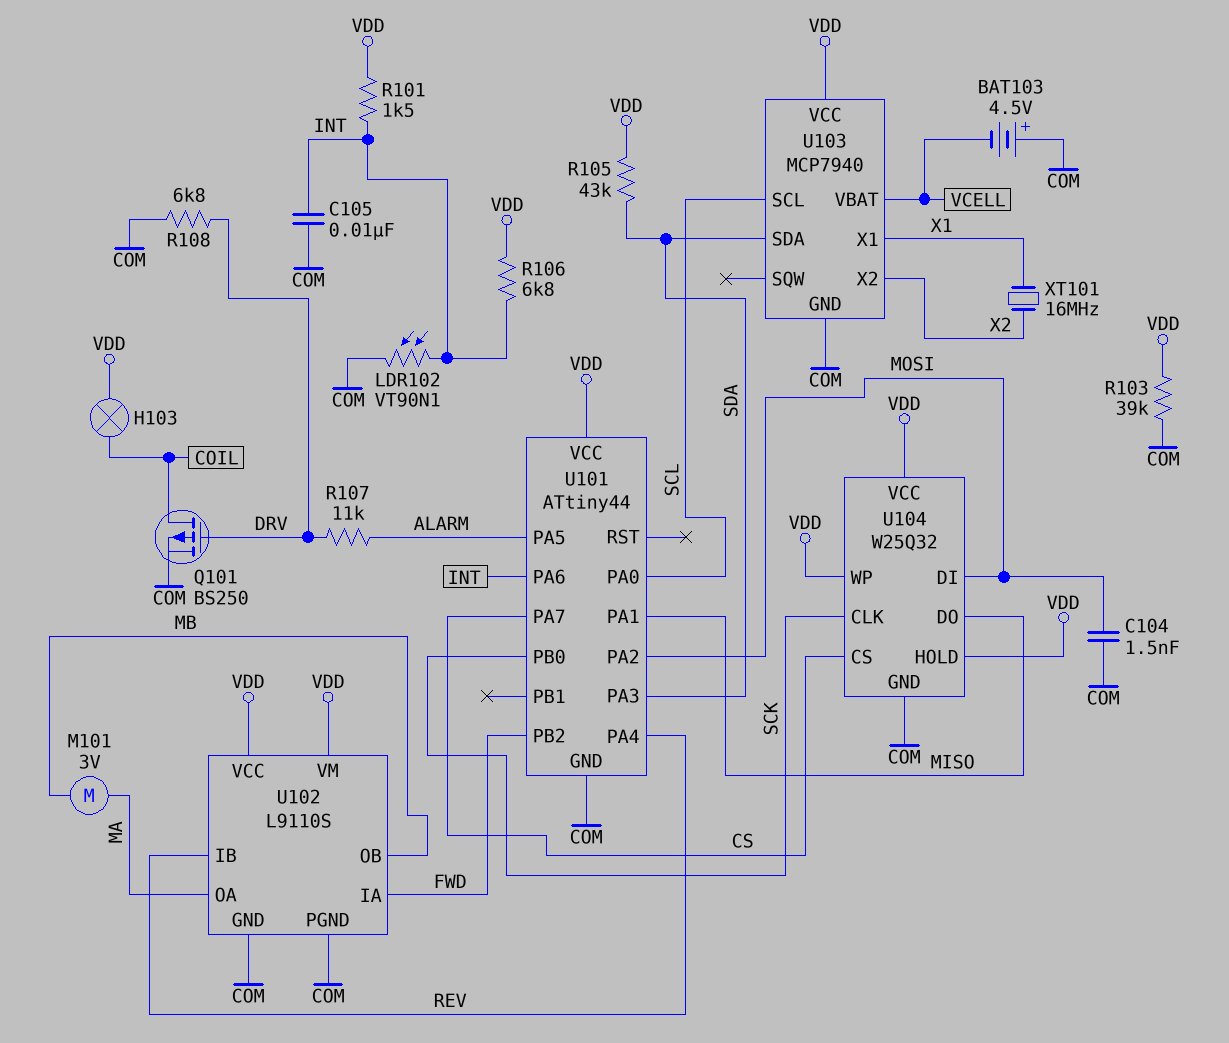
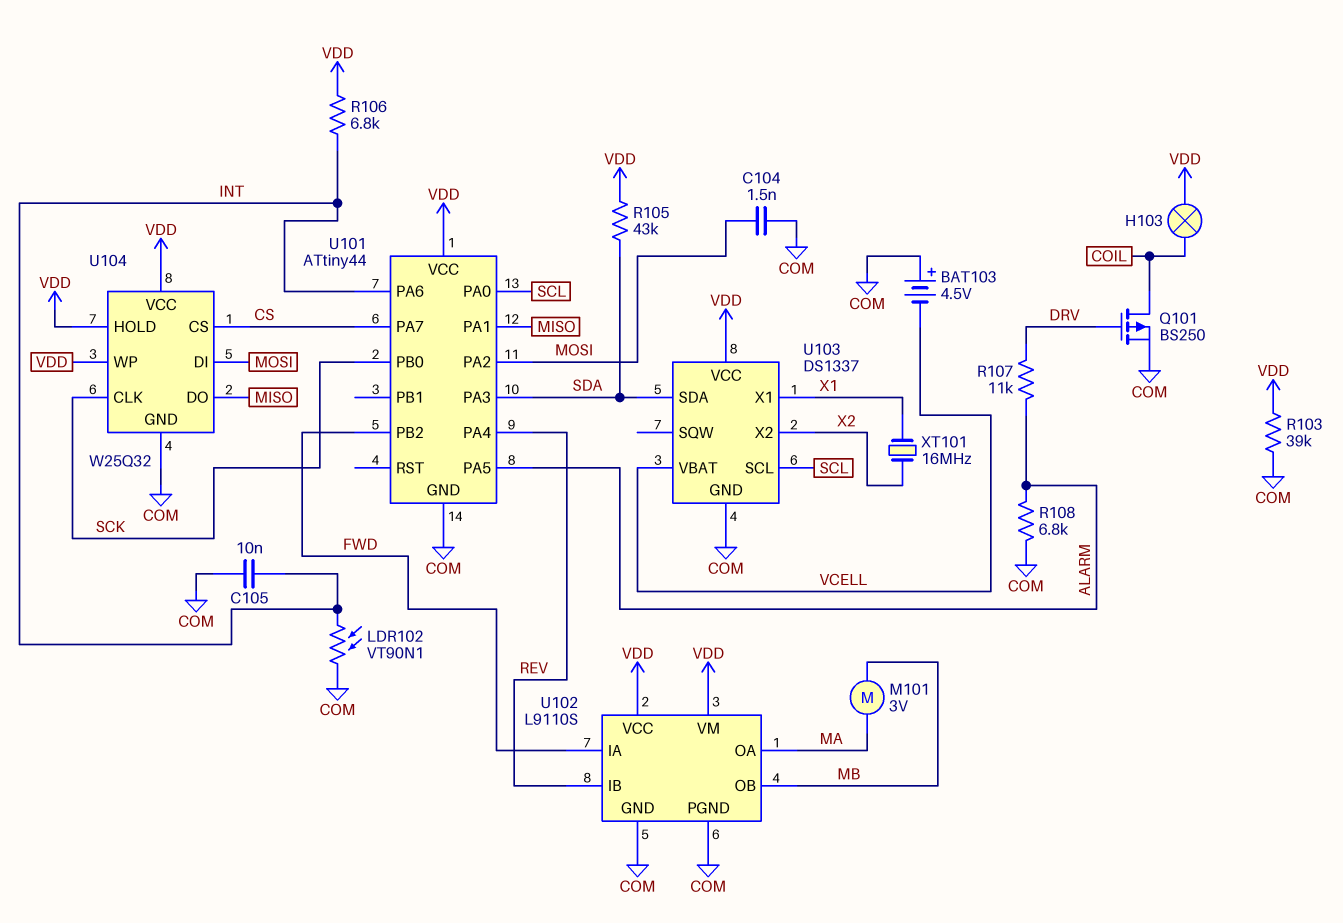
R101: 1.5k (INT, VDD) -> none
R108: 6.8k (COM, DRV) -> 6.8k (ALARM, COM)
U103: MCP7940 -> DS1337

